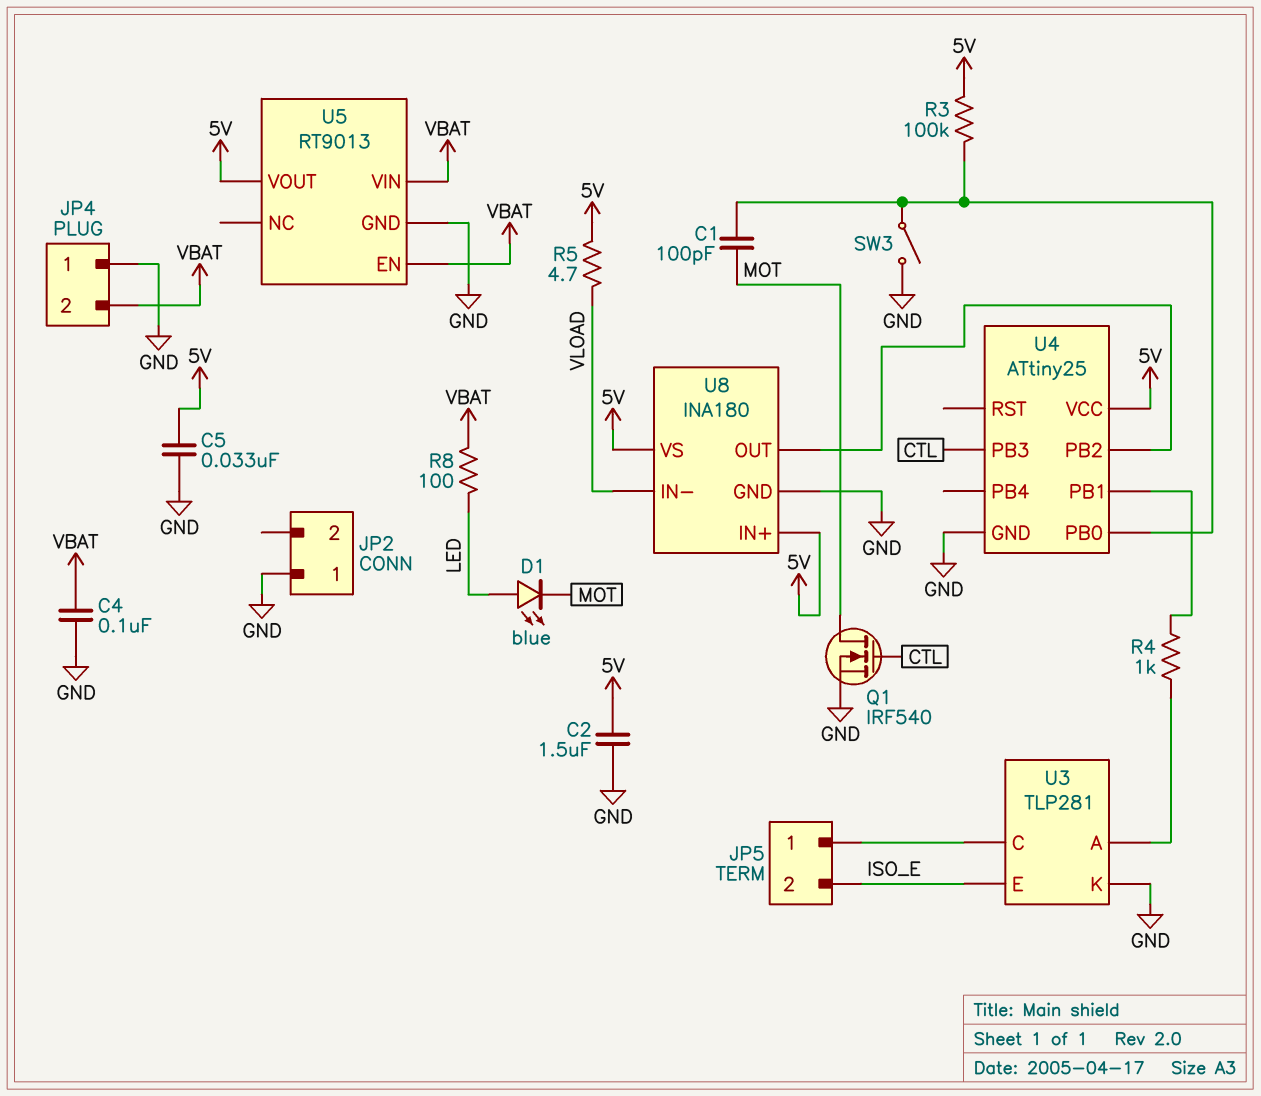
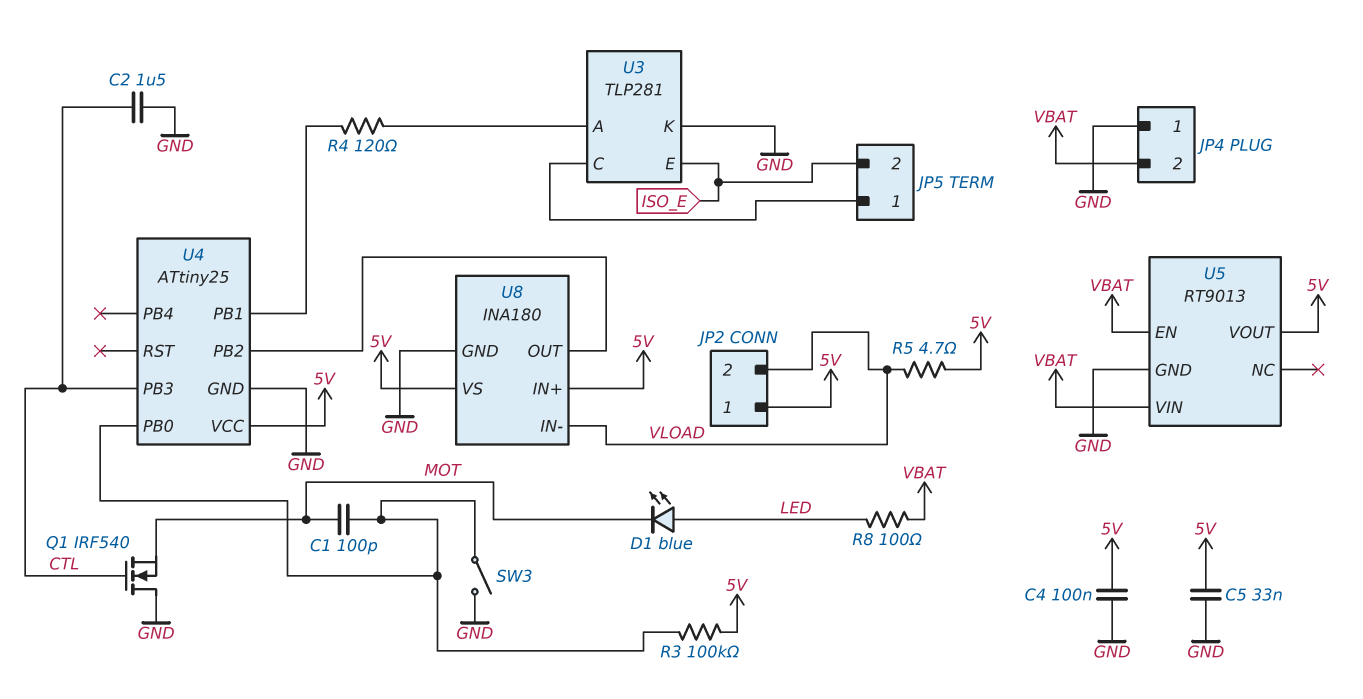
C2: 1.5uF (5V, GND) -> 1.5uF (CTL, GND)
C4: 100nF (GND, VBAT) -> 100nF (5V, GND)
JP2 pin 1: GND -> 5V
JP2 pin 2: none -> VLOAD
Q1: NMOS IRF540 (G CTL, D MOT, S GND) -> NMOS IRF540 (G CTL, D GND, S MOT)
R4: 1k (U3/A, U4/PB1) -> 120 (U3/A, U4/PB1)

